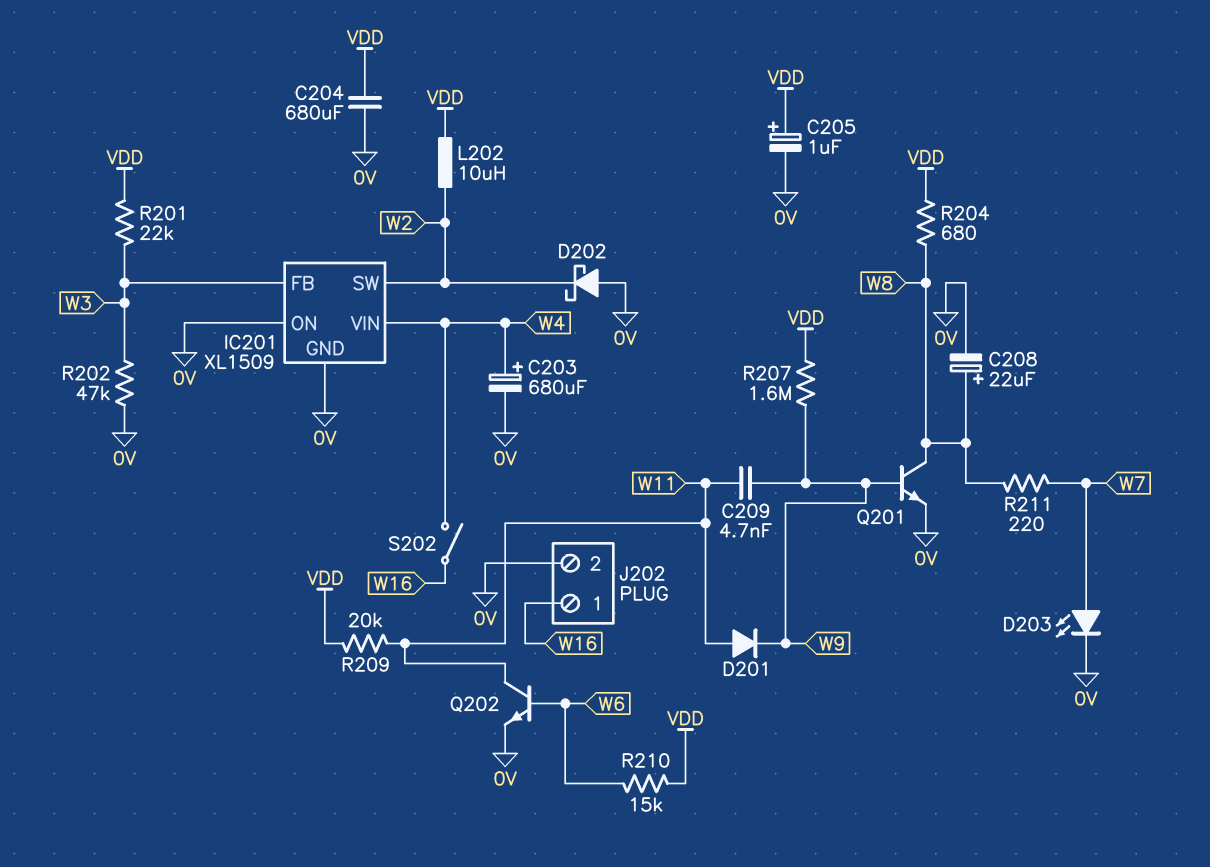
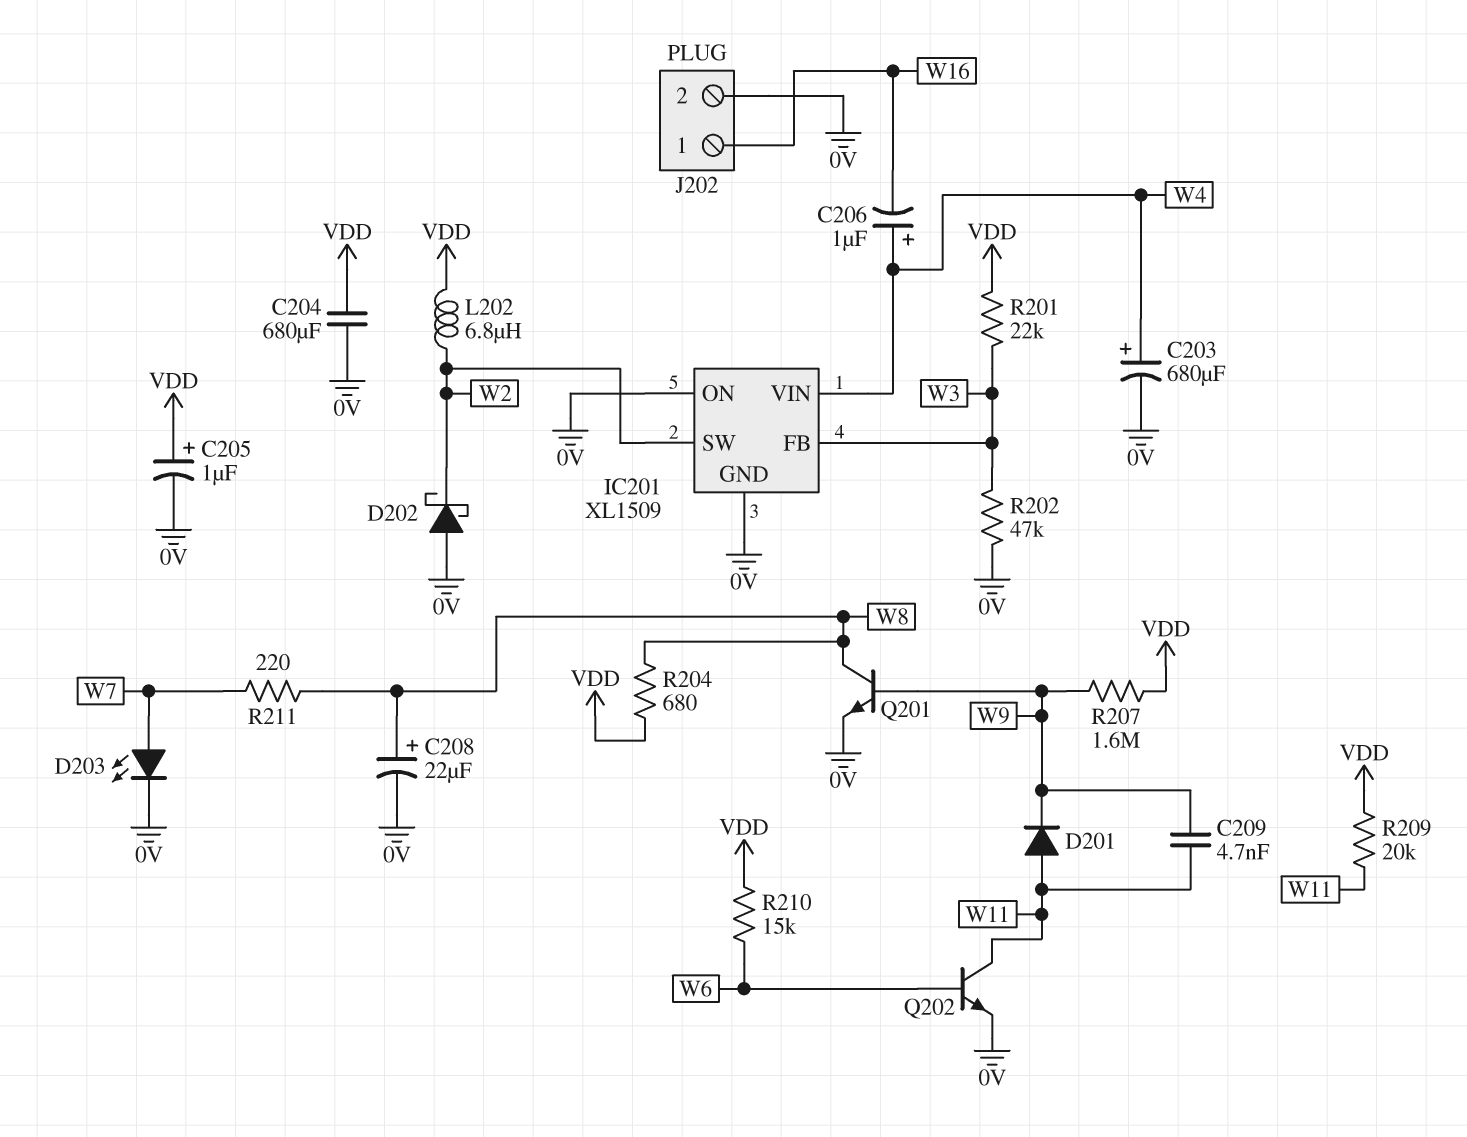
C206: none -> 1uF (plus W4, minus W16)
L202: 10uH (VDD, W2) -> 6.8uH (VDD, W2)
S202: switch (W4, W16) -> none

